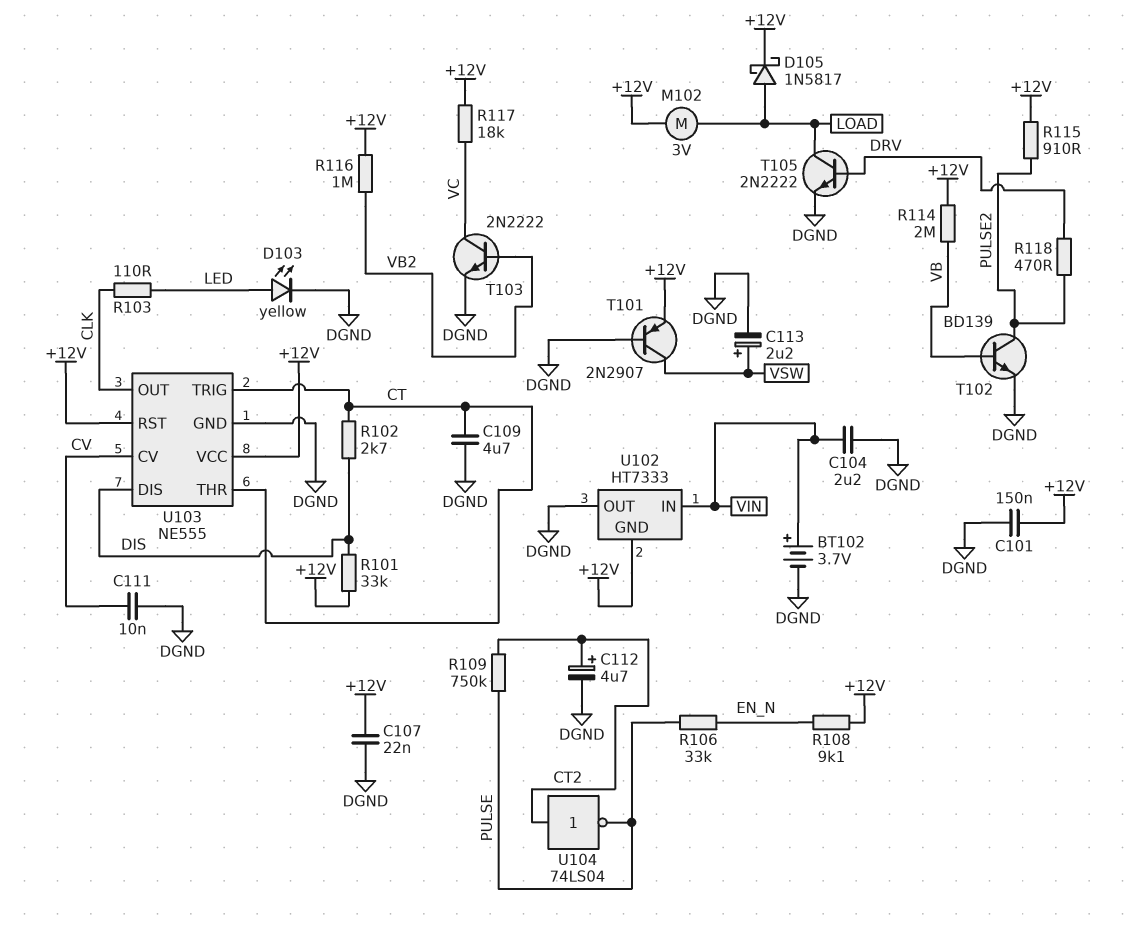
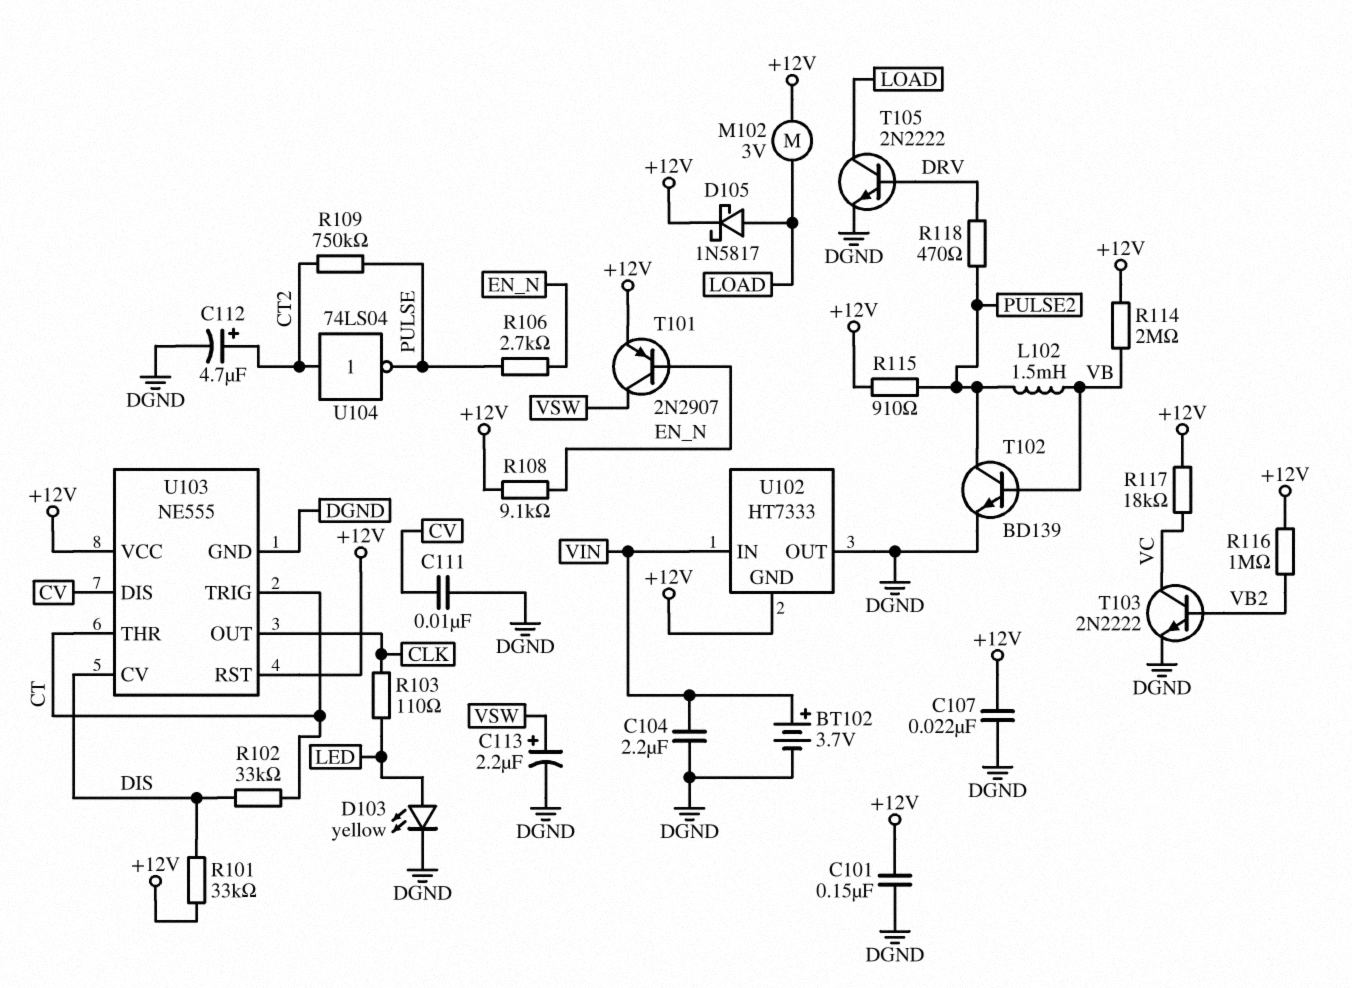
C109: 4.7uF (CT, DGND) -> none
L102: none -> 1.5mH (PULSE2, VB)
R102: 2.7k (CT, DIS) -> 33k (CT, DIS)
R106: 33k (EN_N, PULSE) -> 2.7k (EN_N, PULSE)
T101: PNP 2N2907 (B DGND, C VSW, E +12V) -> PNP 2N2907 (B EN_N, C VSW, E +12V)
U103 pin CV: CV -> DIS
U103 pin DIS: DIS -> CV

